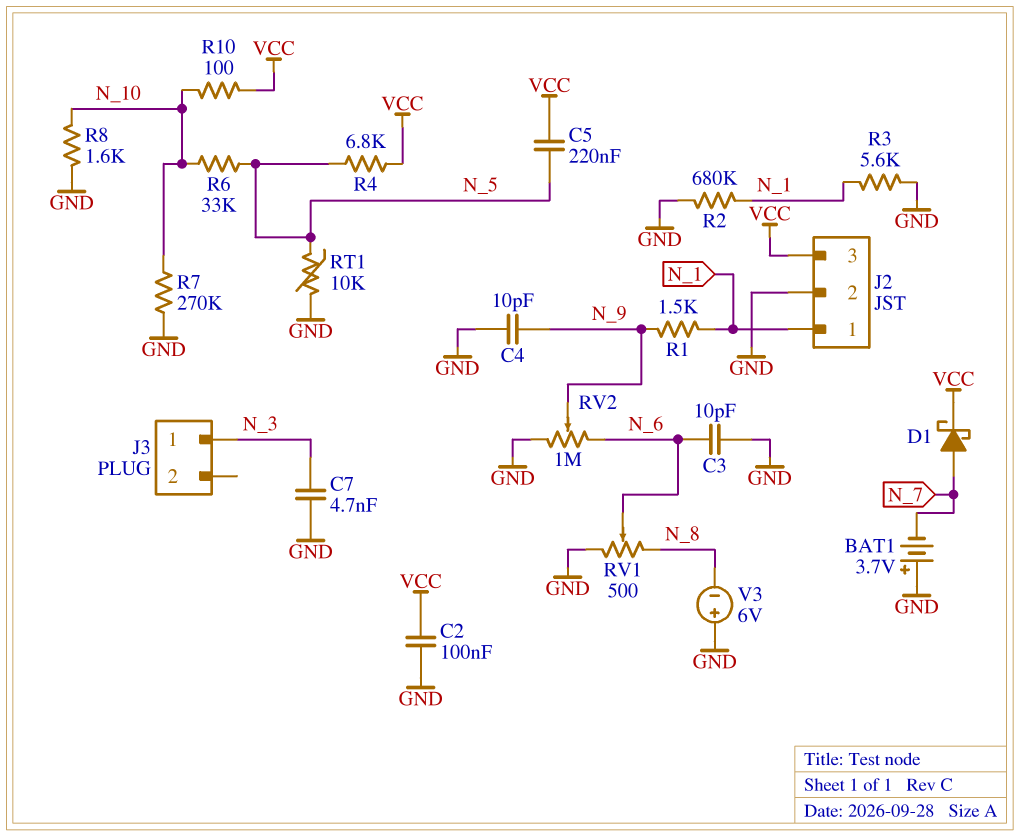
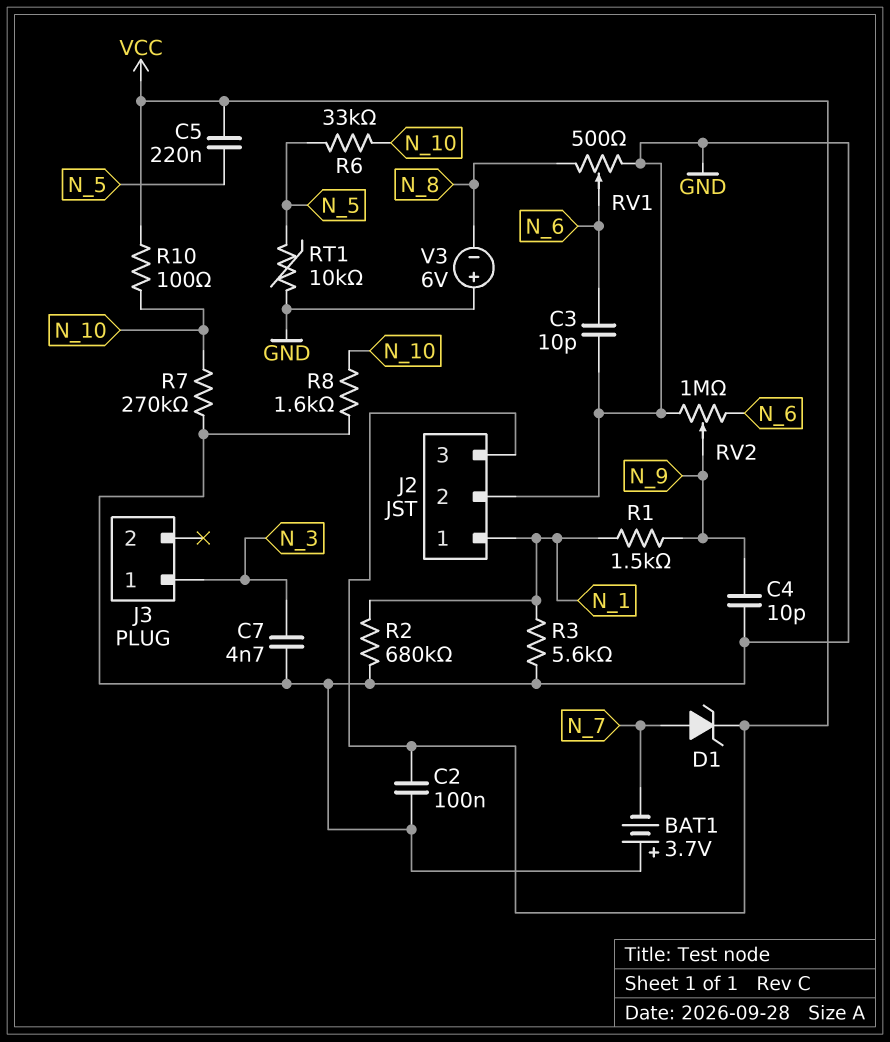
D1: schottky (A N_7, K VCC) -> zener (A N_7, K VCC)
R4: 6.8k (N_5, VCC) -> none

